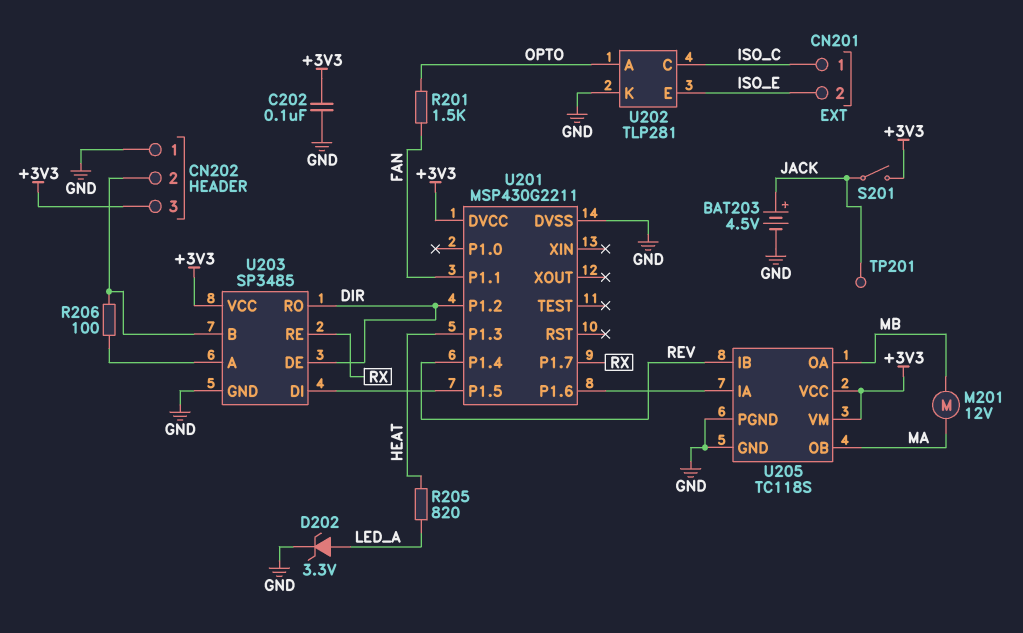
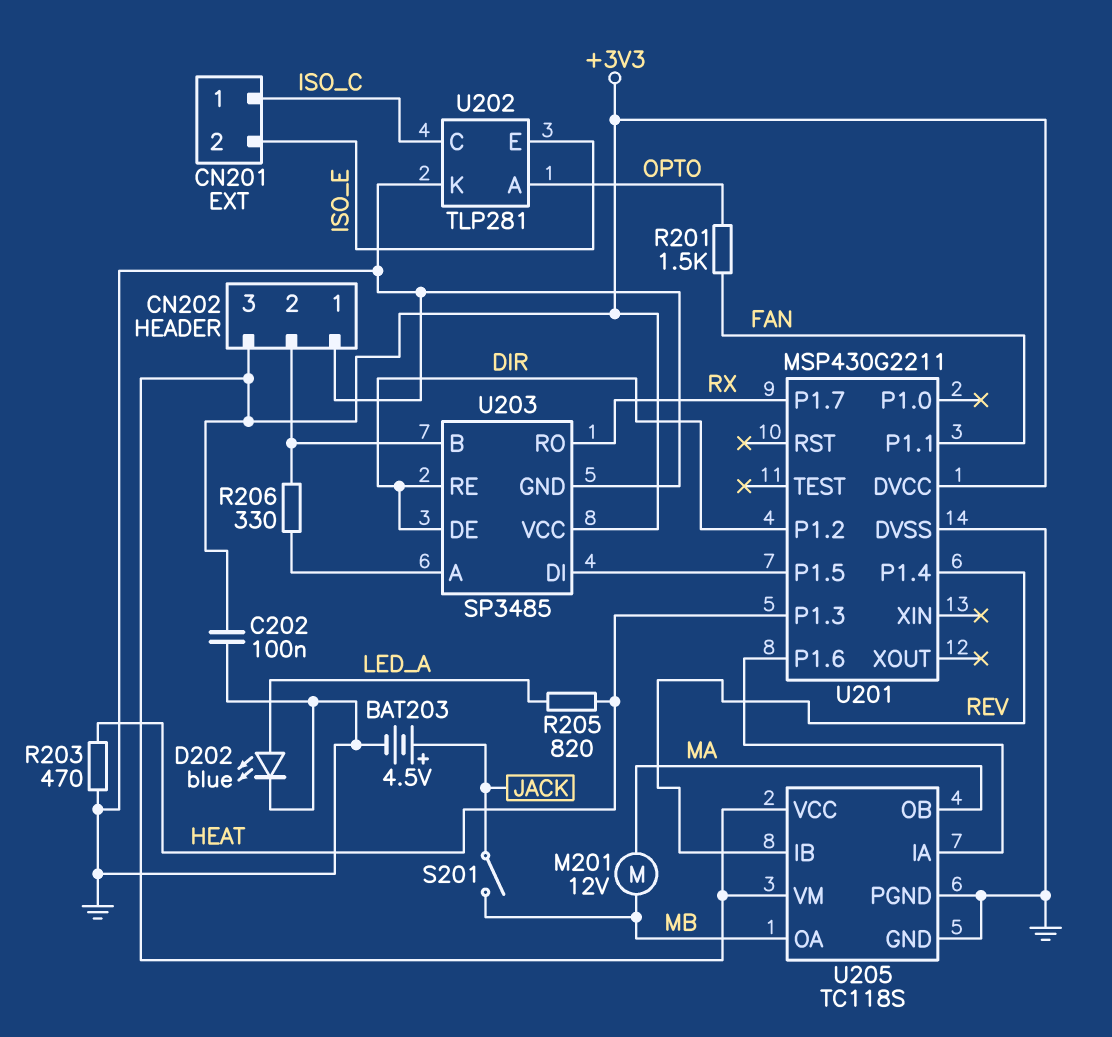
D202: zener 3.3V (A LED_A, K GND) -> LED blue (A LED_A, K GND)
R203: none -> 470 (GND, HEAT)
R206: 100 (CN202/2, U203/A) -> 330 (CN202/2, U203/A)
S201: switch (+3V3, JACK) -> switch (JACK, MB)
TP201: test point (JACK) -> none
U203 pin RE: RX -> DIR
U203 pin RO: DIR -> RX

